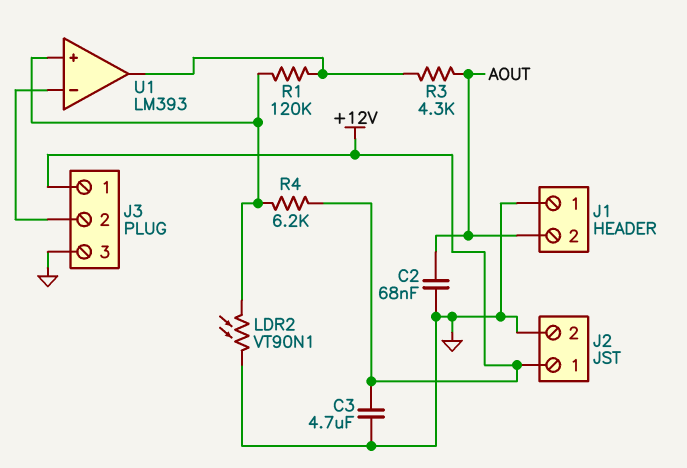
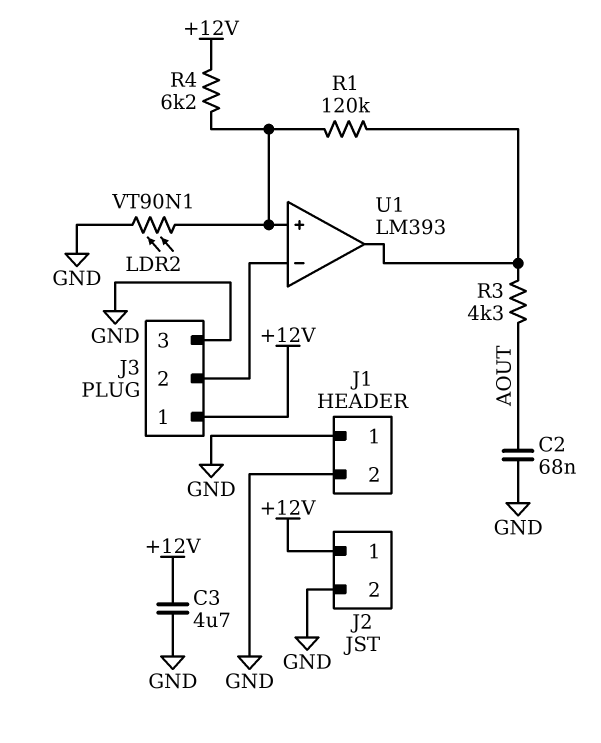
J1 pin 2: AOUT -> GND

